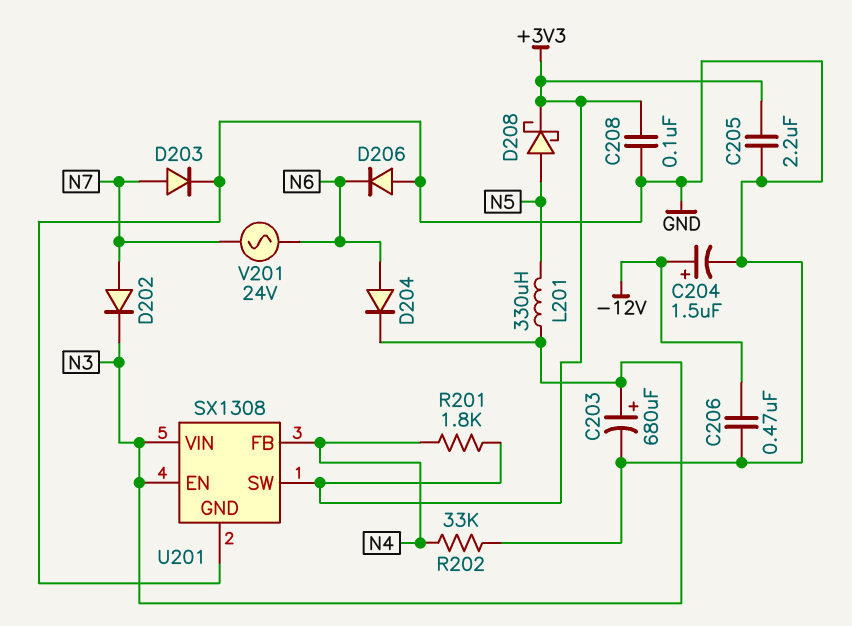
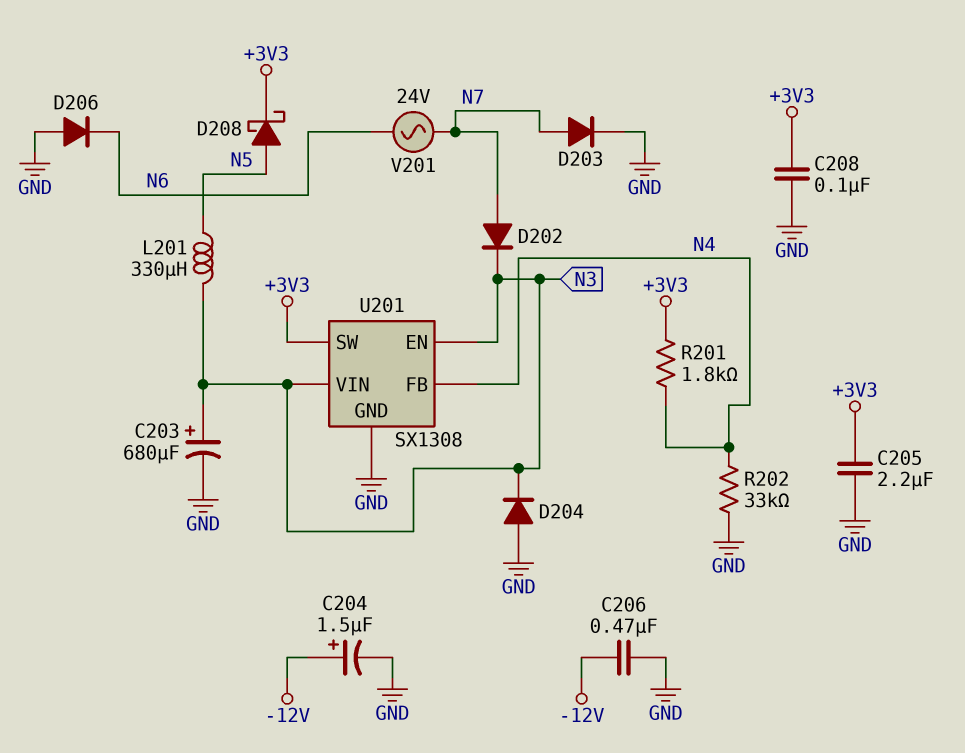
D204: diode (A N6, K N3) -> diode (A GND, K N3)

